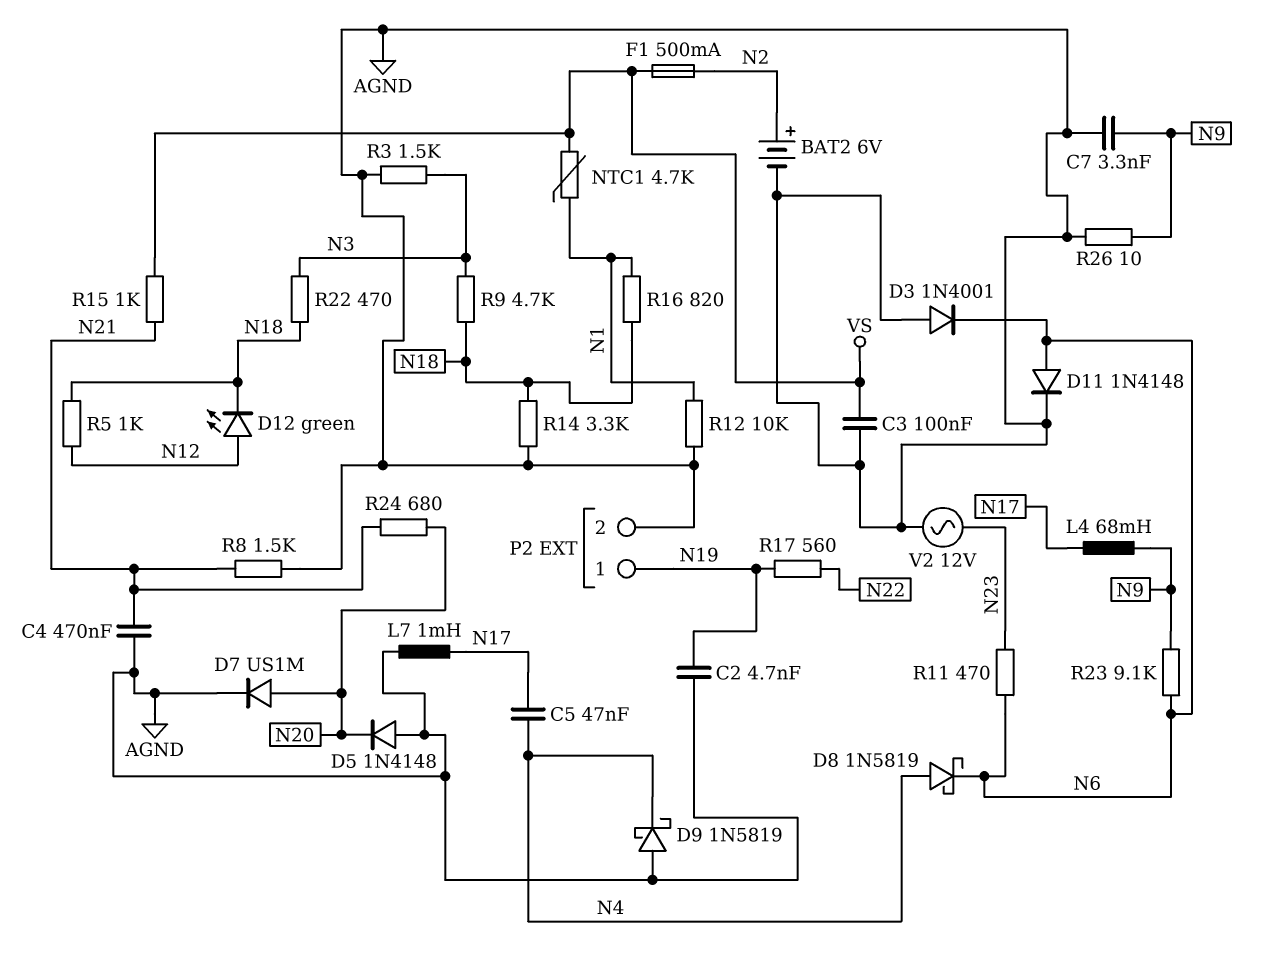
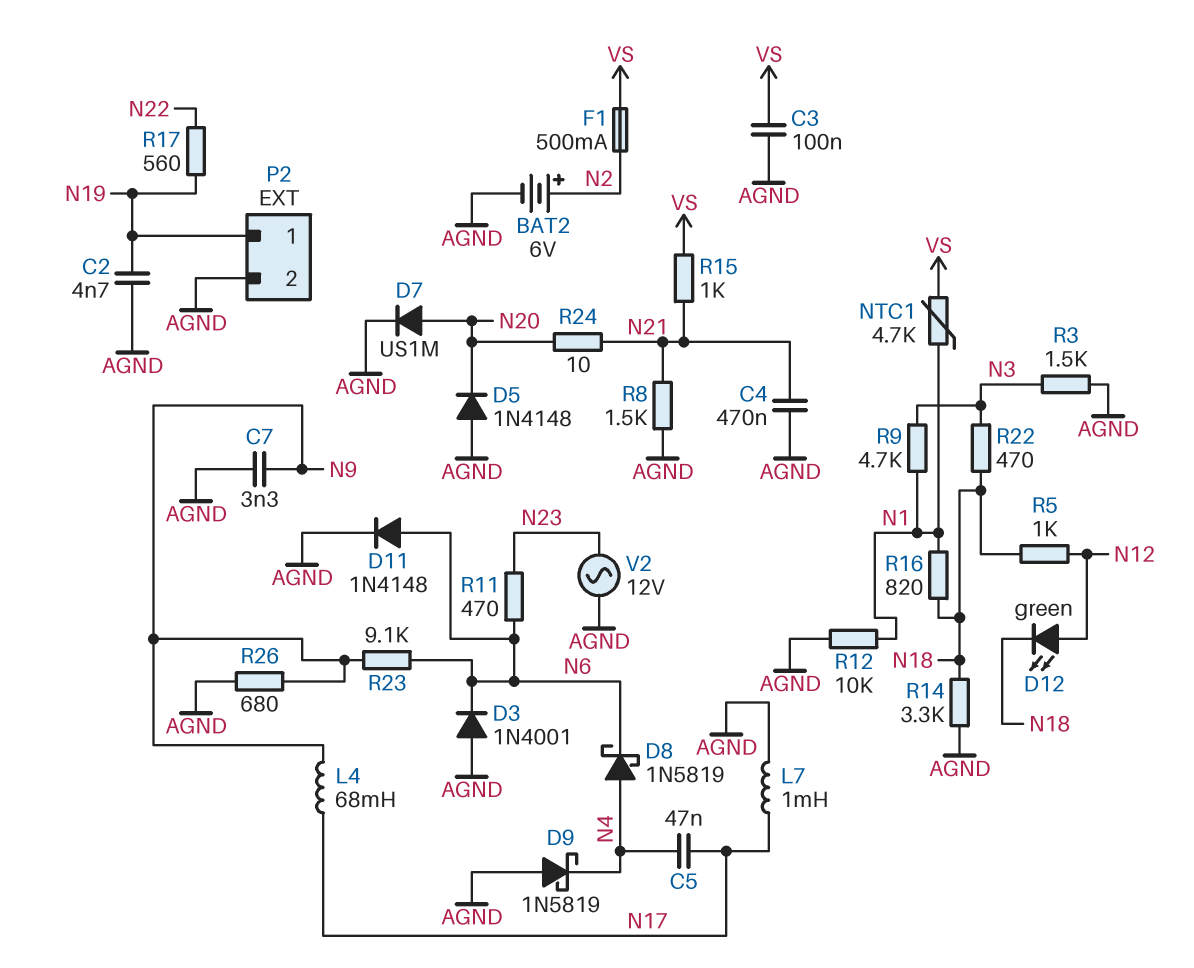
R9: 4.7k (N3, N18) -> 4.7k (N1, N3)
R24: 680 (N20, N21) -> 10 (N20, N21)
R26: 10 (AGND, N9) -> 680 (AGND, N9)

